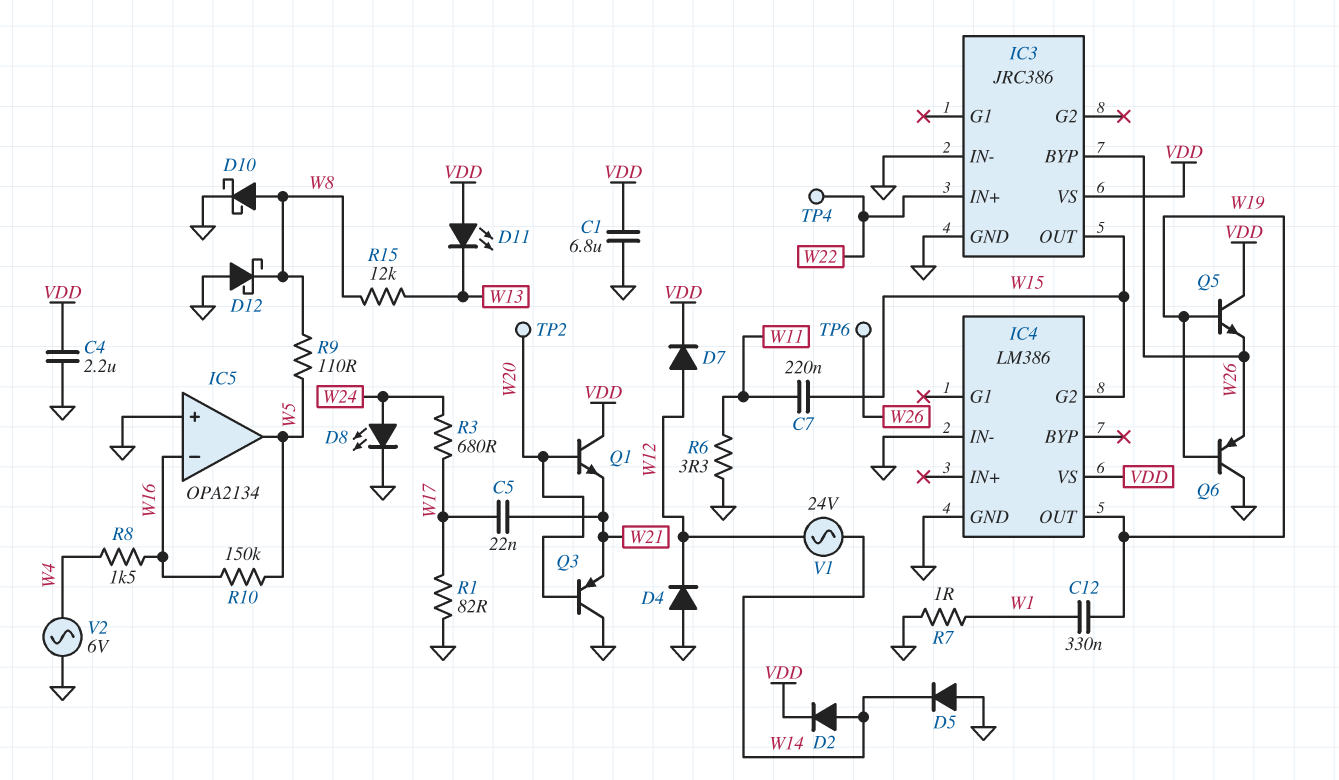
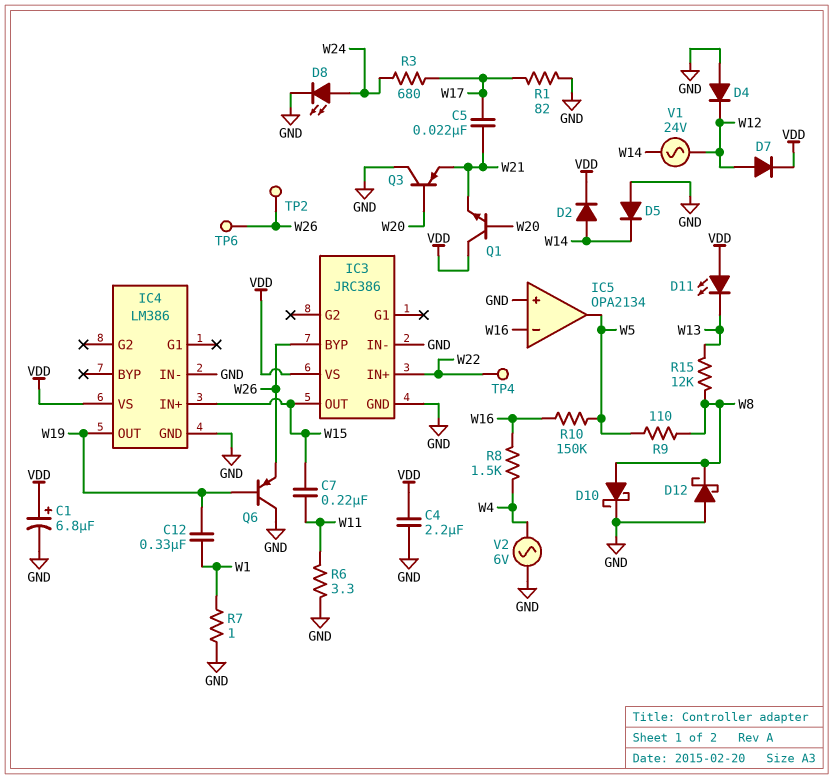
C1: 6.8uF (GND, VDD) -> 6.8uF (plus VDD, minus GND)
IC4 pin G2: W15 -> none
IC4 pin IN+: none -> W15
Q5: NPN (B W19, C VDD, E W26) -> none
TP2: test point (W20) -> test point (W26)

